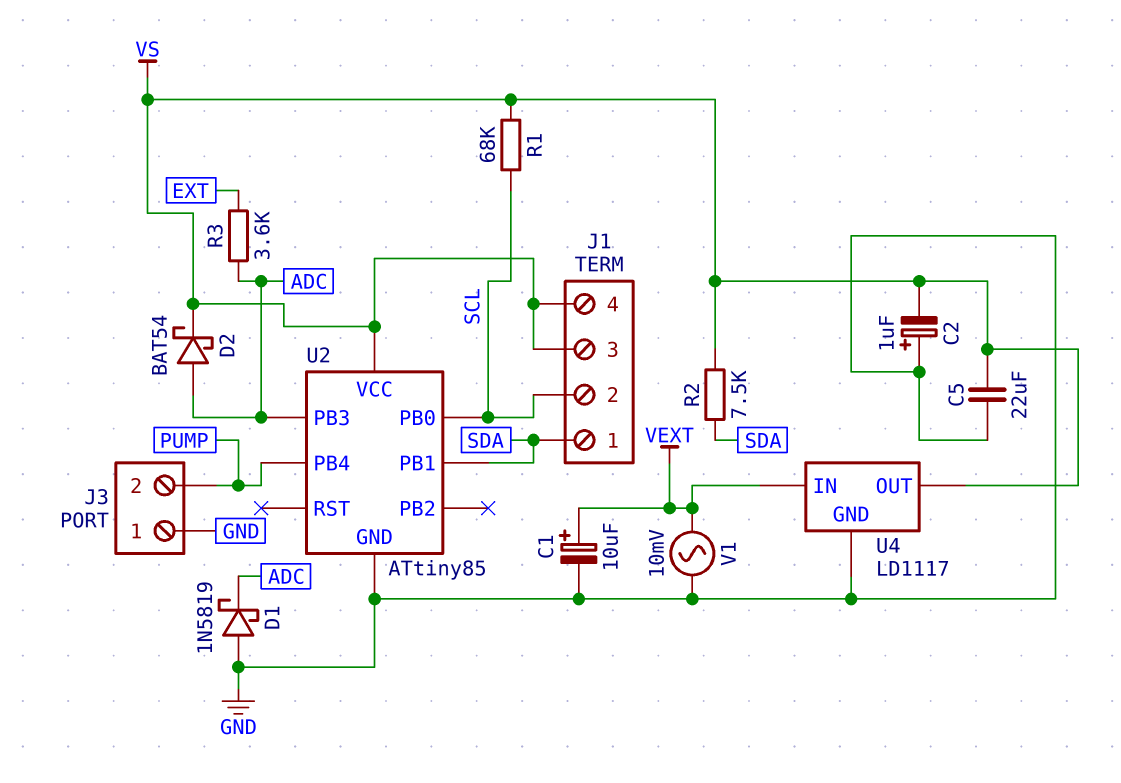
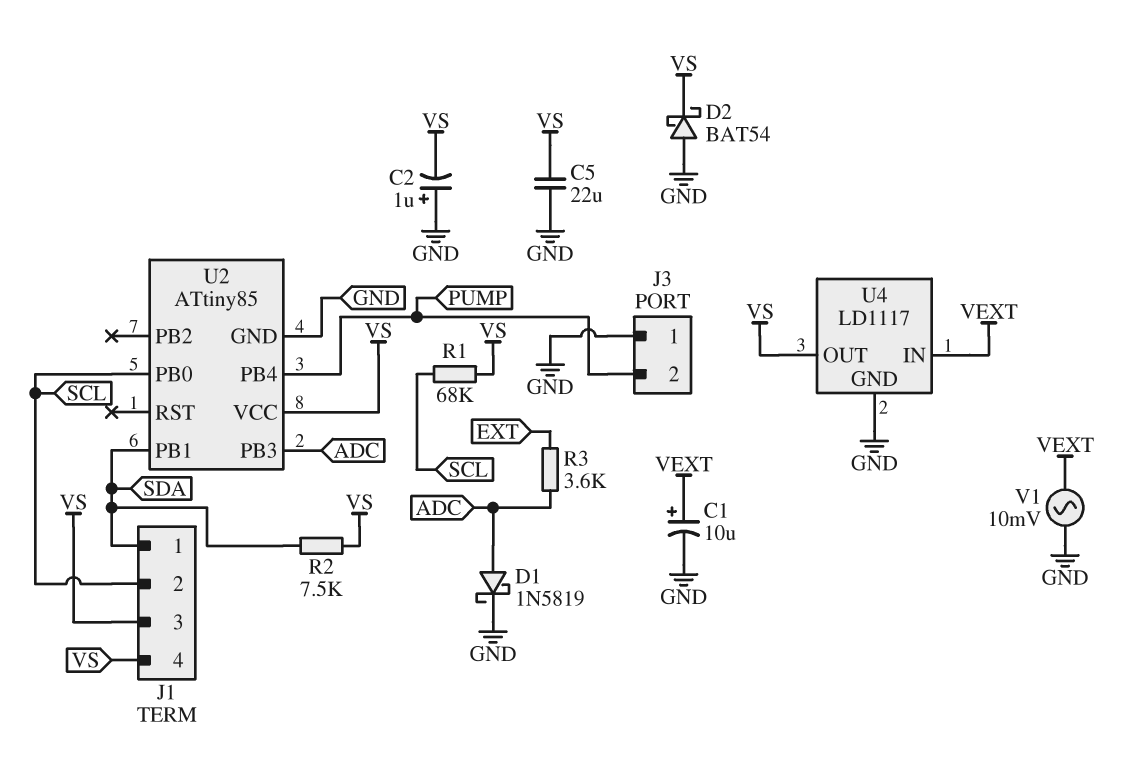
D1: schottky 1N5819 (A GND, K ADC) -> schottky 1N5819 (A ADC, K GND)
D2: schottky BAT54 (A ADC, K VS) -> schottky BAT54 (A GND, K VS)

